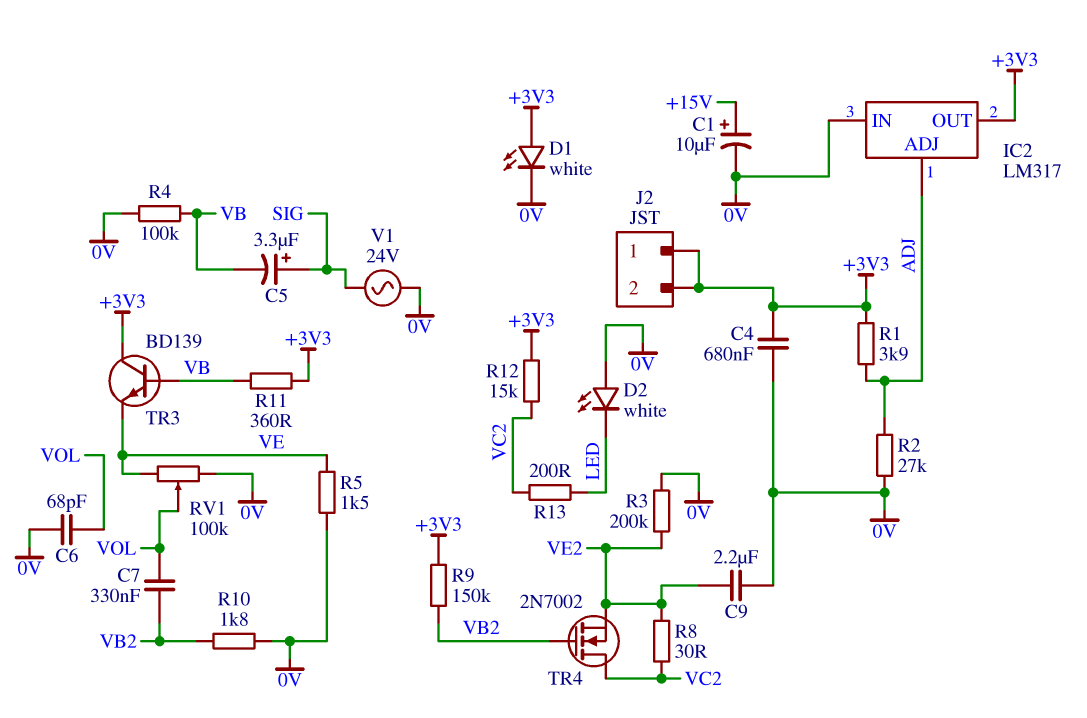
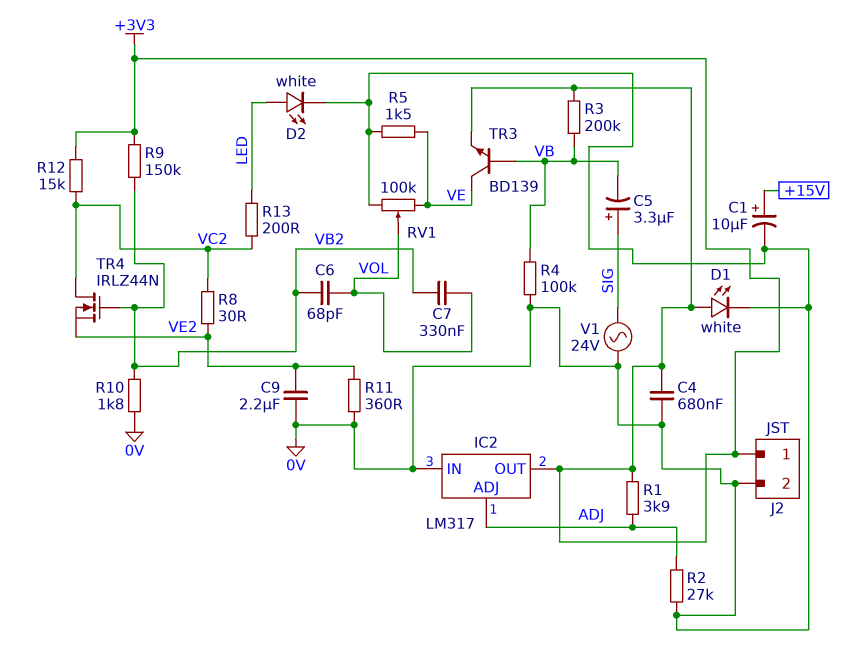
C6: 68pF (0V, VOL) -> 68pF (VB2, VOL)
D2: LED white (A 0V, K LED) -> LED white (A LED, K 0V)
J2 pin 2: +3V3 -> 0V
R3: 200k (0V, VE2) -> 200k (+3V3, VB)
R11: 360 (+3V3, VB) -> 360 (0V, VE2)
TR3: NPN BD139 (B VB, C +3V3, E VE) -> NPN BD139 (B VB, C VE, E +3V3)
TR4: NMOS 2N7002 (G VB2, D VC2, S VE2) -> NMOS IRLZ44N (G VB2, D VC2, S VE2)

